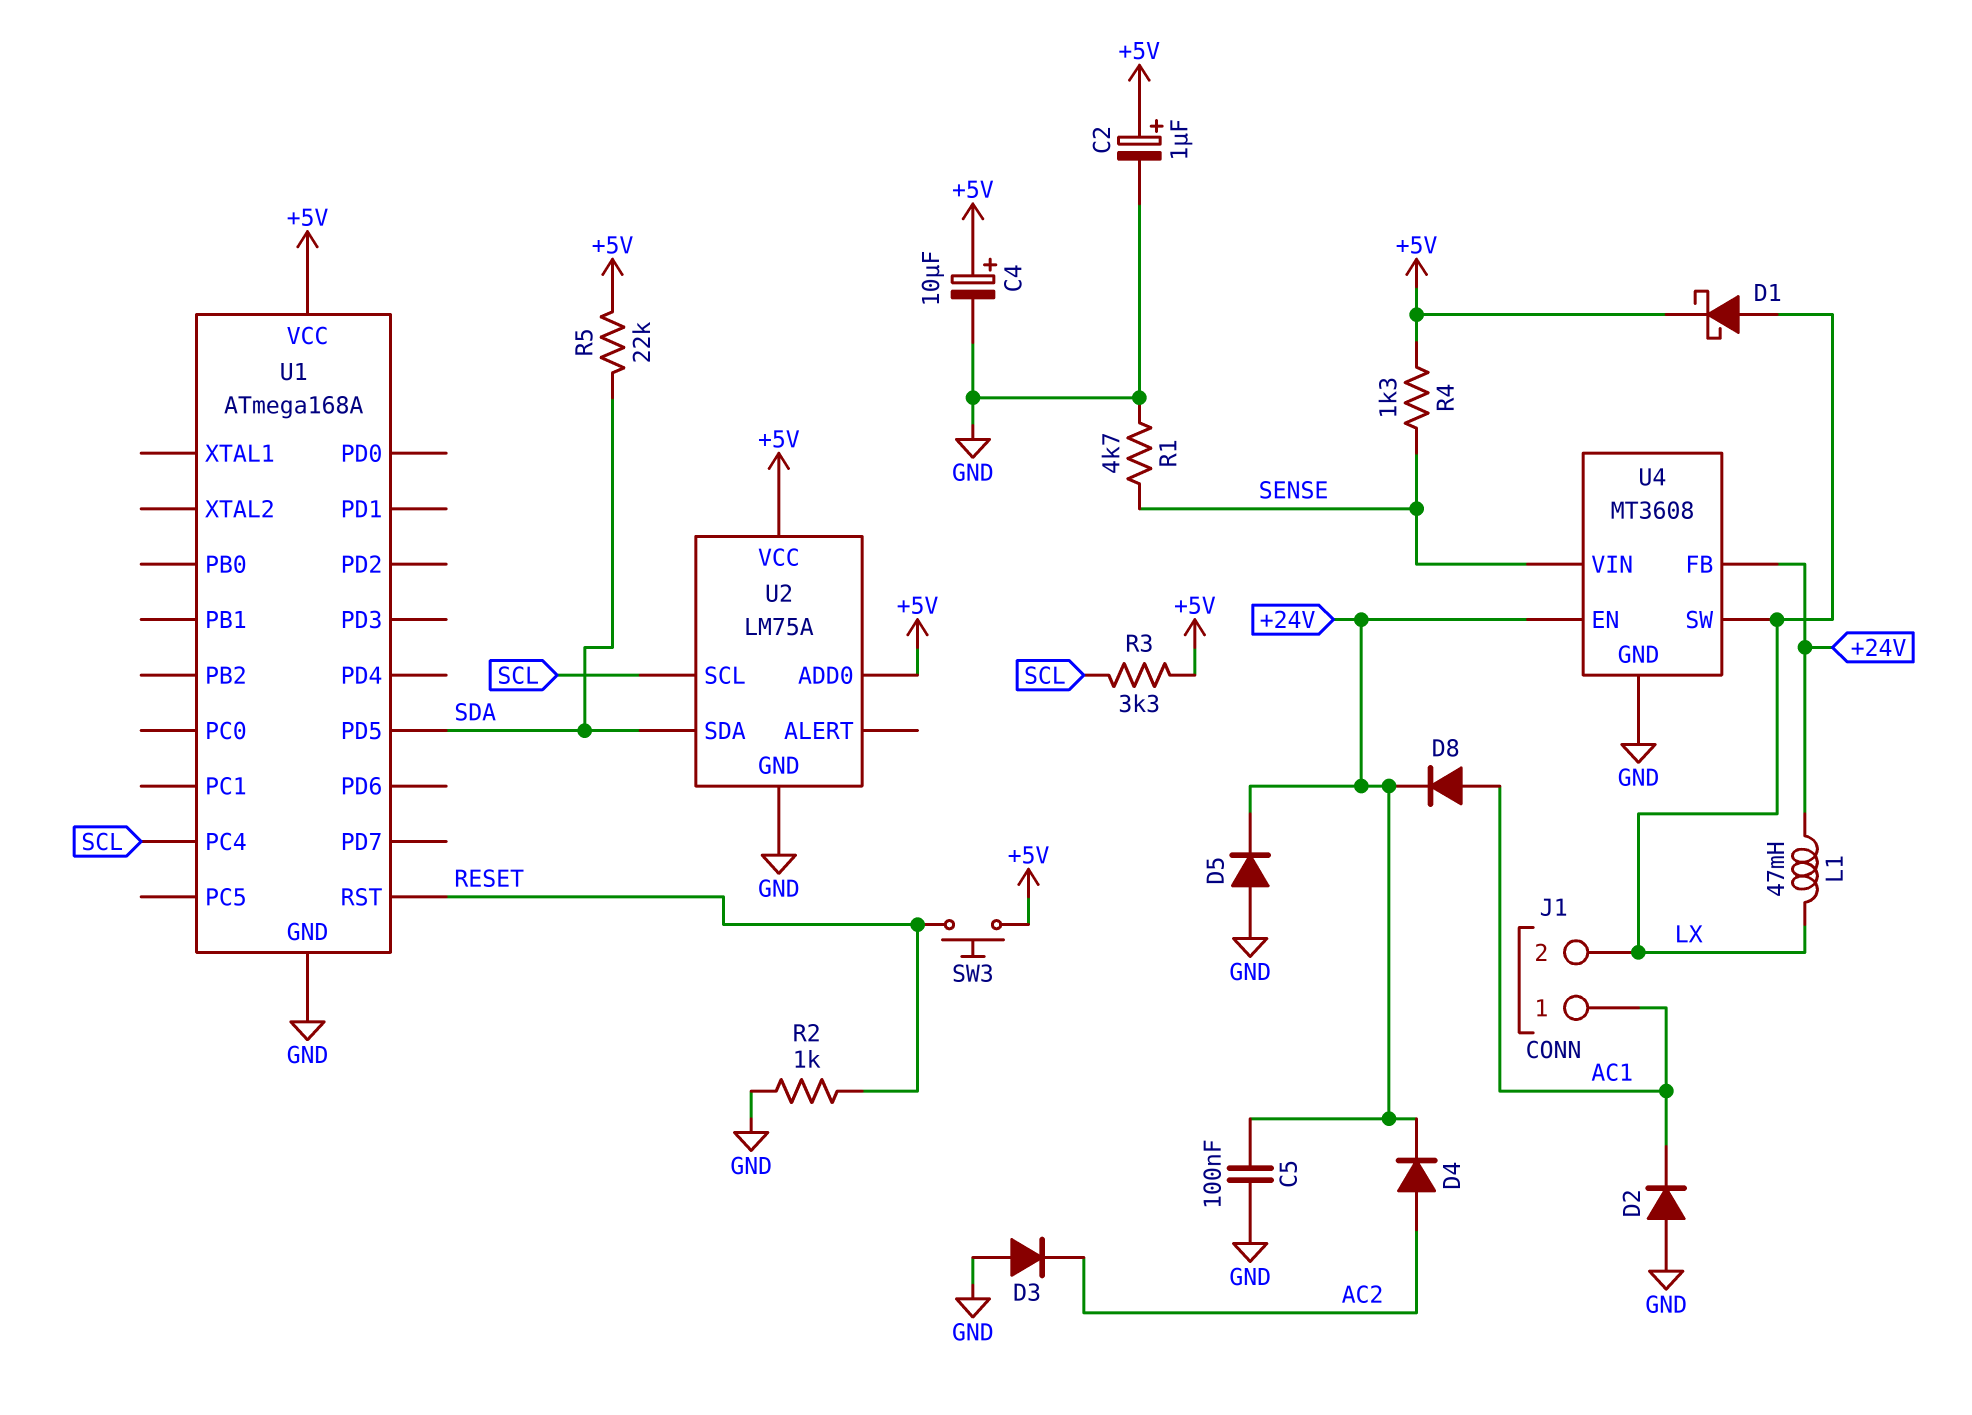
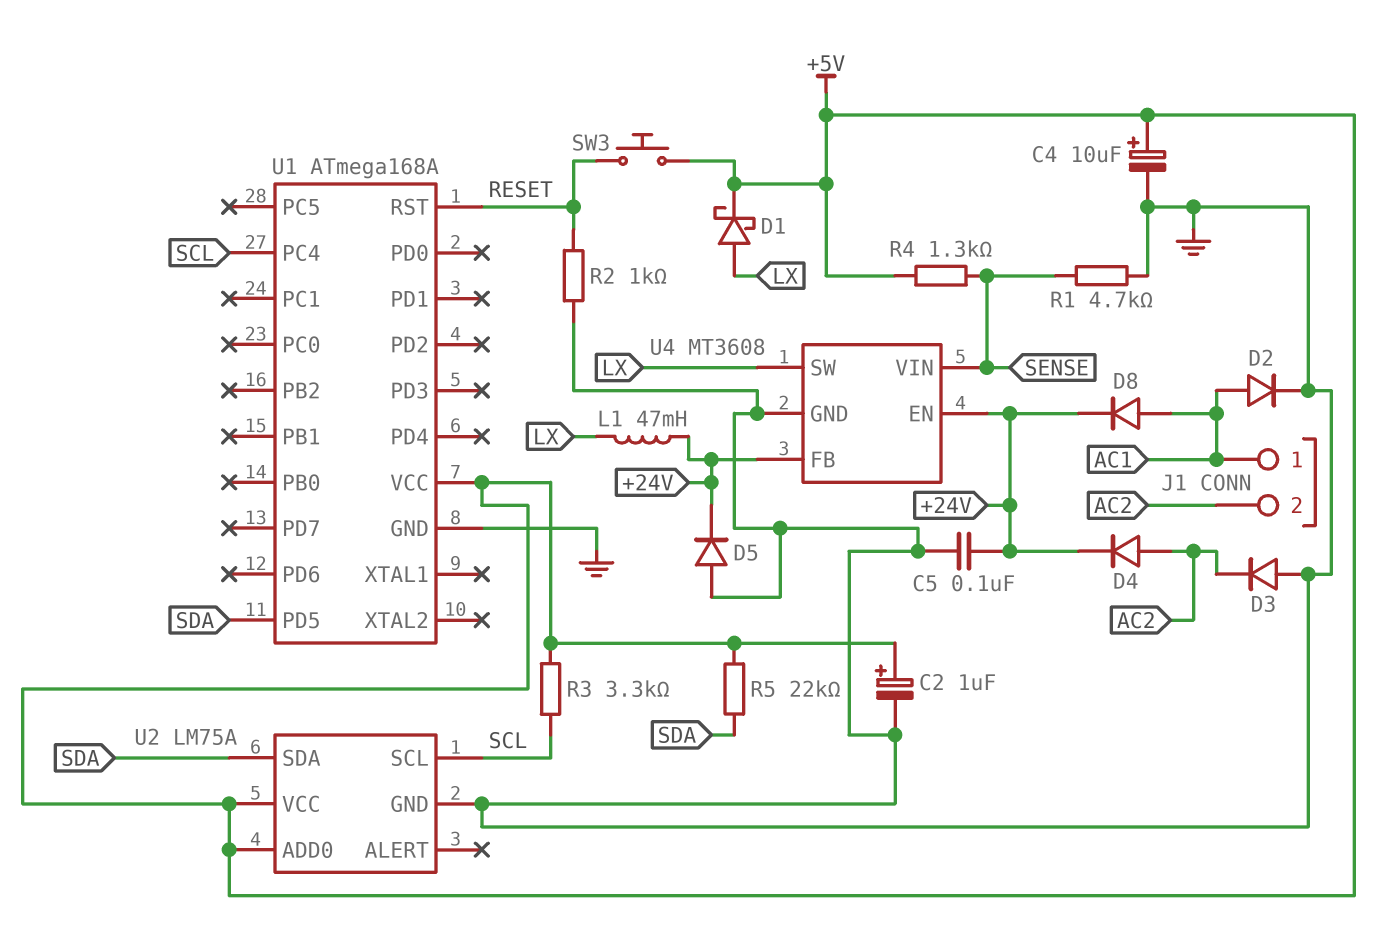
D2: diode (A GND, K AC1) -> diode (A AC1, K GND)
J1 pin 2: LX -> AC2

